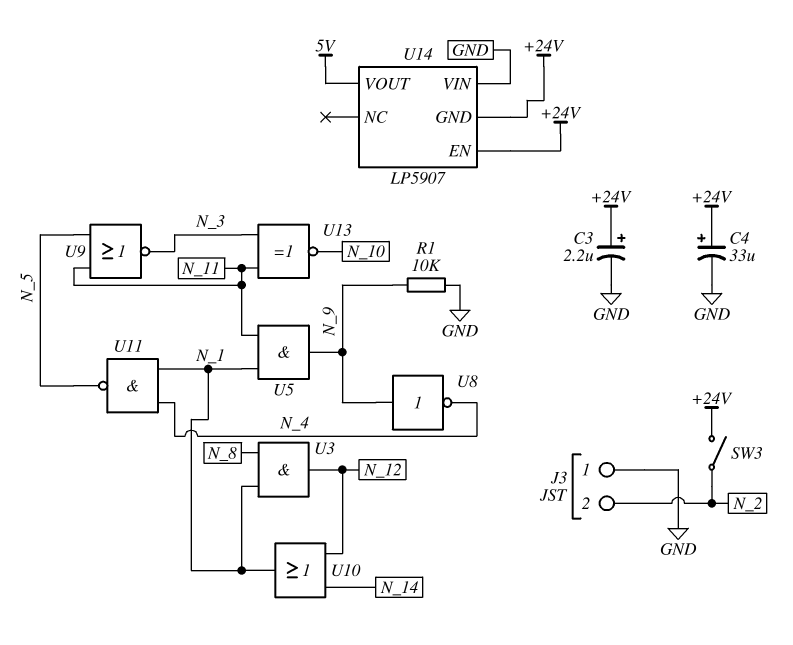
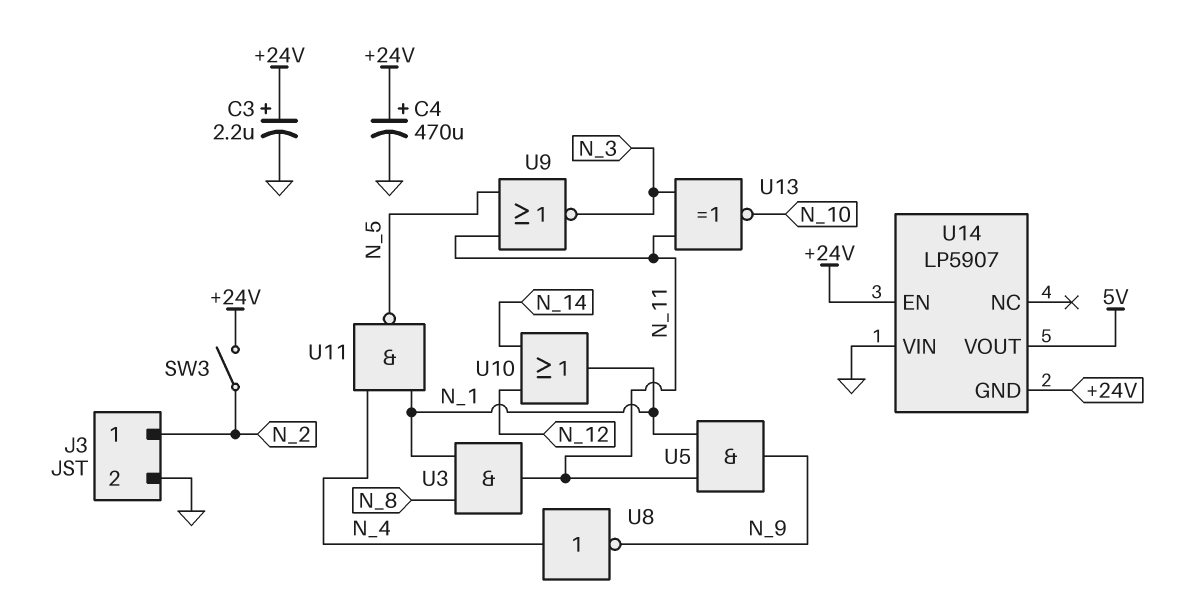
C4: 33uF (plus +24V, minus GND) -> 470uF (plus +24V, minus GND)
J3 pin 1: GND -> N_2
J3 pin 2: N_2 -> GND
R1: 10k (GND, N_9) -> none
U3: AND (in N_1, in N_8, out N_12) -> AND (in N_1, in N_8, out N_11)
U8: NOT (in N_9, out N_4) -> NOT (in N_4, out N_9)

